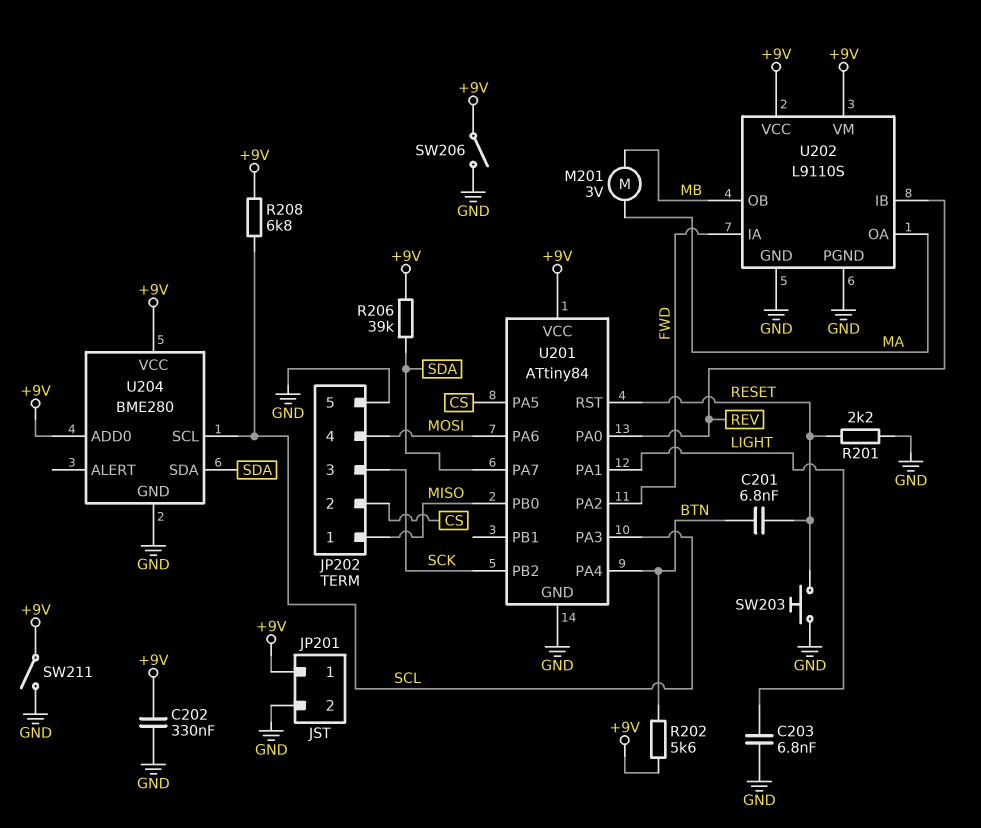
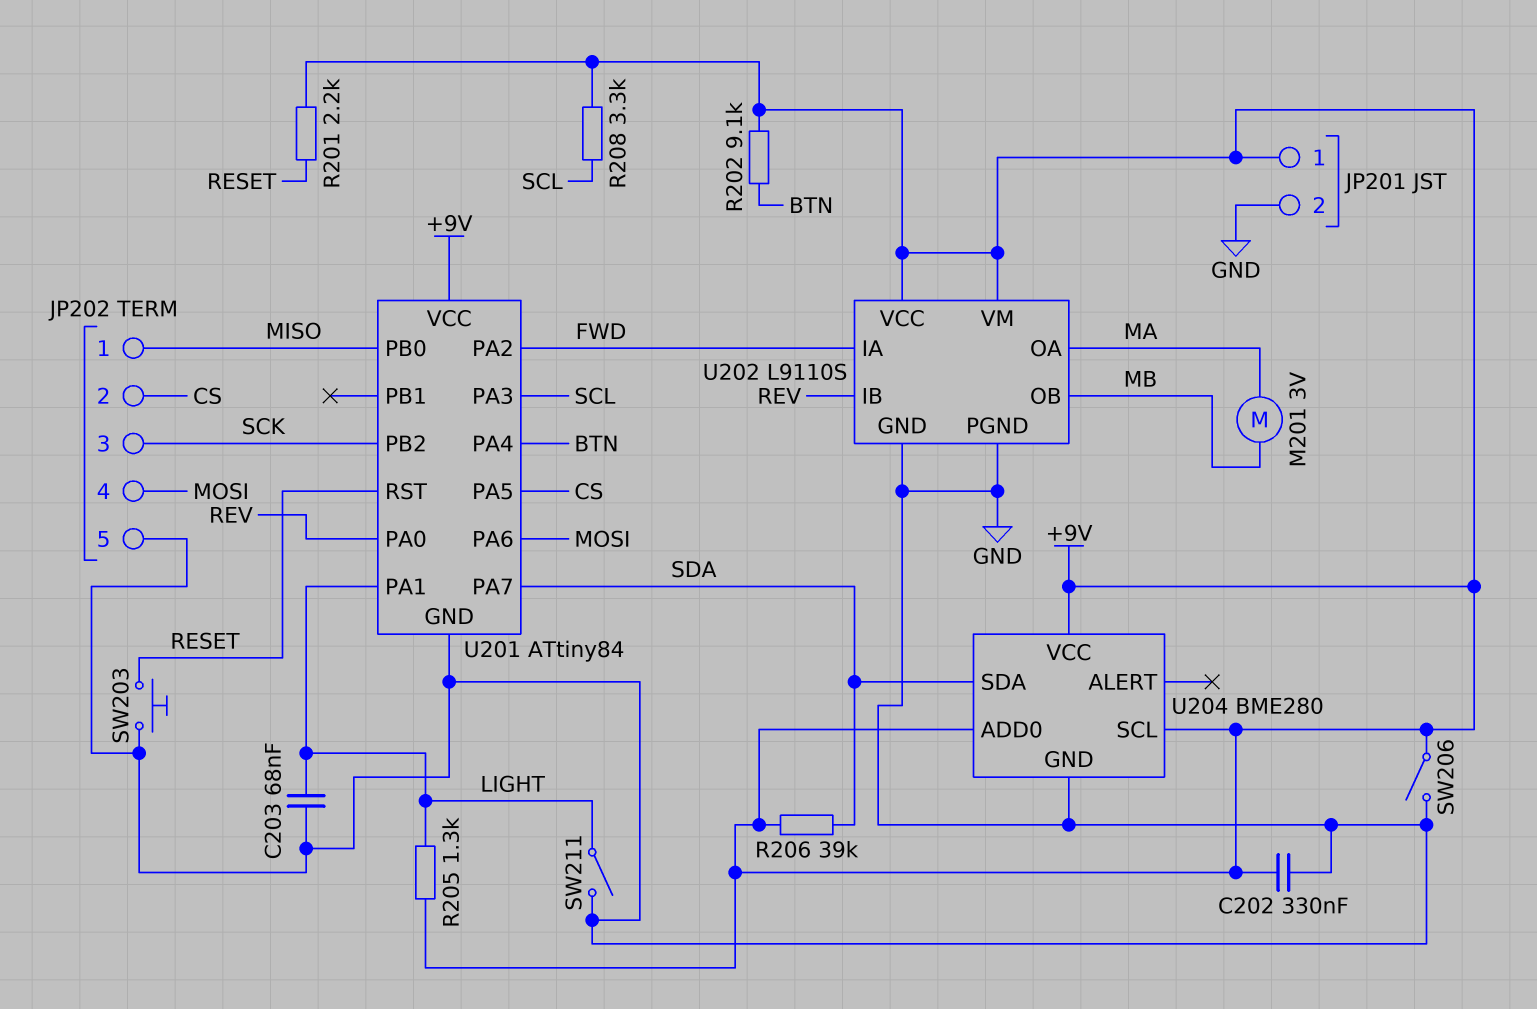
C201: 6.8nF (BTN, RESET) -> none
C203: 6.8nF (GND, LIGHT) -> 68nF (GND, LIGHT)
R201: 2.2k (GND, RESET) -> 2.2k (+9V, RESET)
R202: 5.6k (+9V, BTN) -> 9.1k (+9V, BTN)
R205: none -> 1.3k (+9V, LIGHT)
R208: 6.8k (+9V, SCL) -> 3.3k (+9V, SCL)
SW211: switch (+9V, GND) -> switch (GND, LIGHT)
U204 pin SCL: SCL -> +9V

